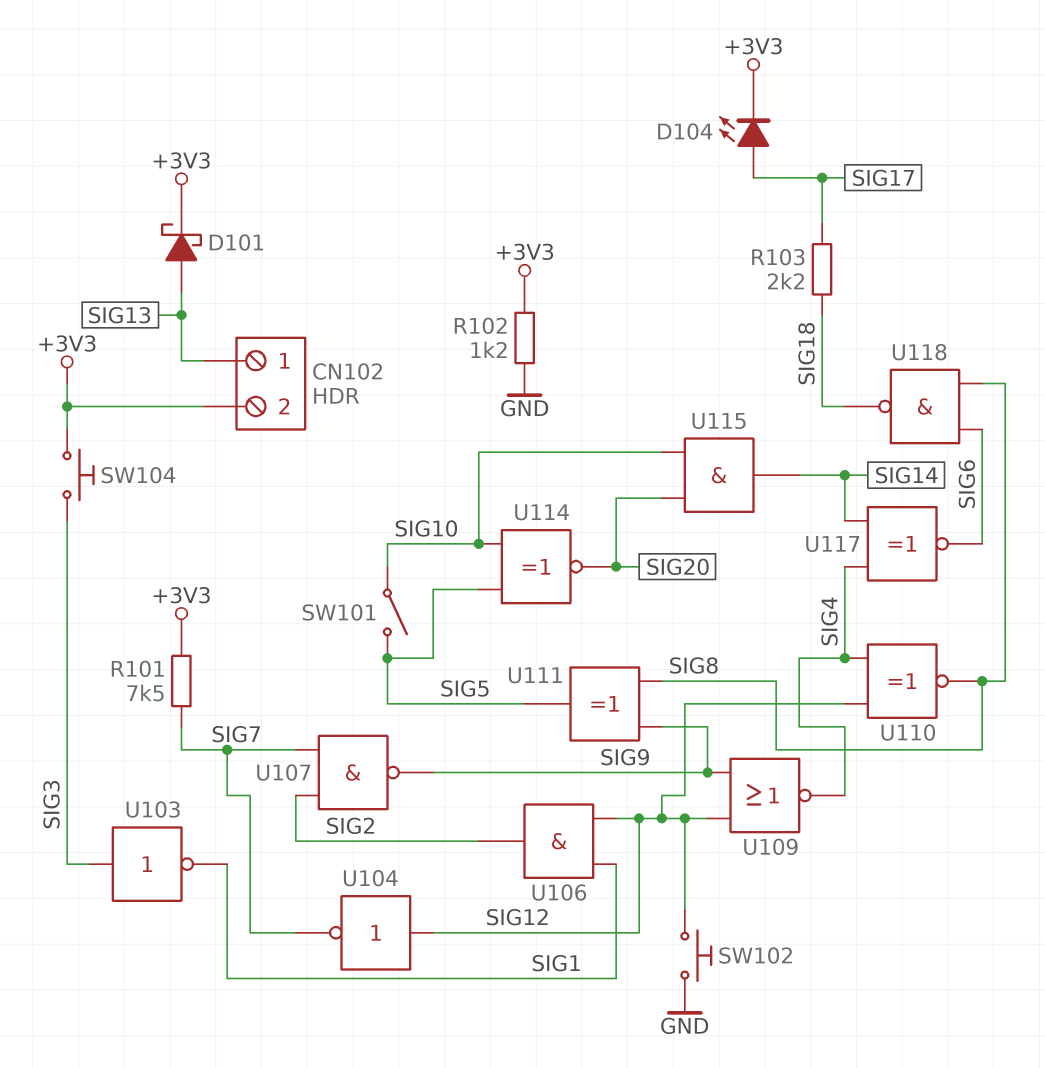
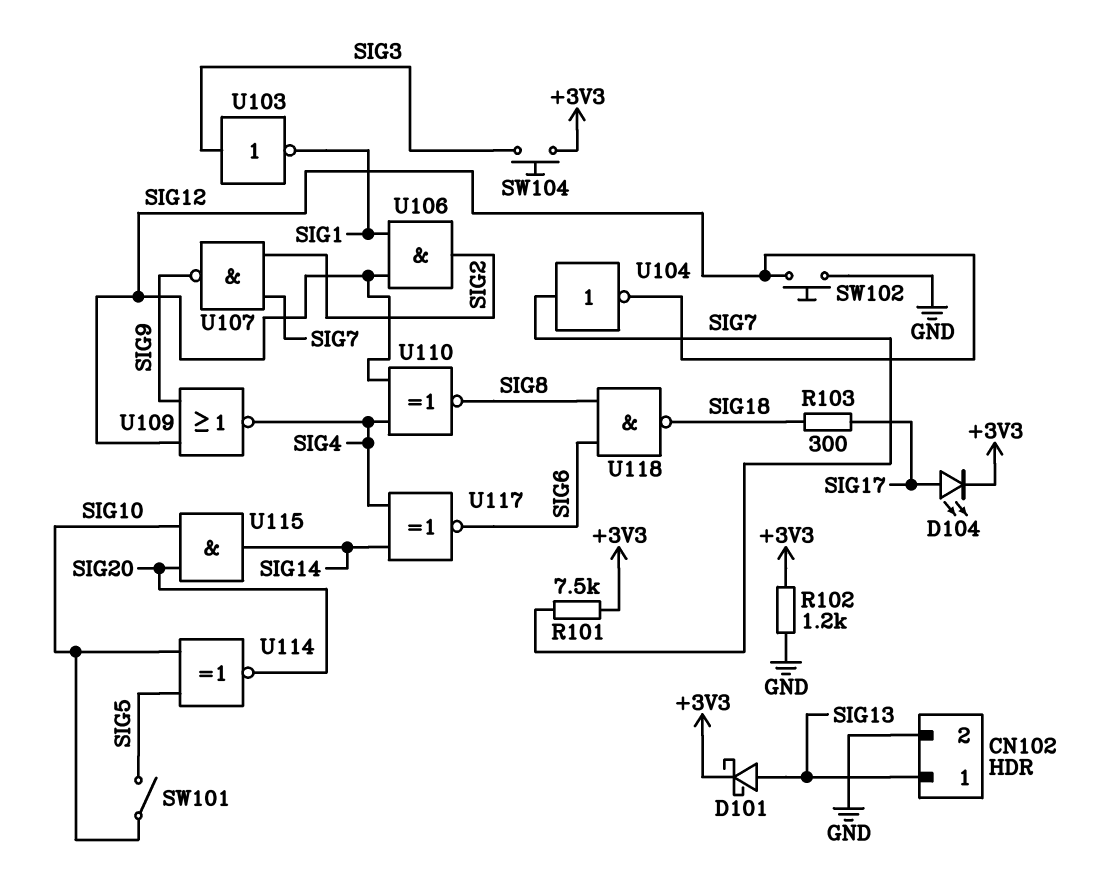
CN102 pin 2: +3V3 -> GND
R103: 2.2k (SIG17, SIG18) -> 300 (SIG17, SIG18)
U104: NOT (in SIG12, out SIG7) -> NOT (in SIG7, out SIG12)
U111: XOR (in SIG8, in SIG9, out SIG5) -> none

